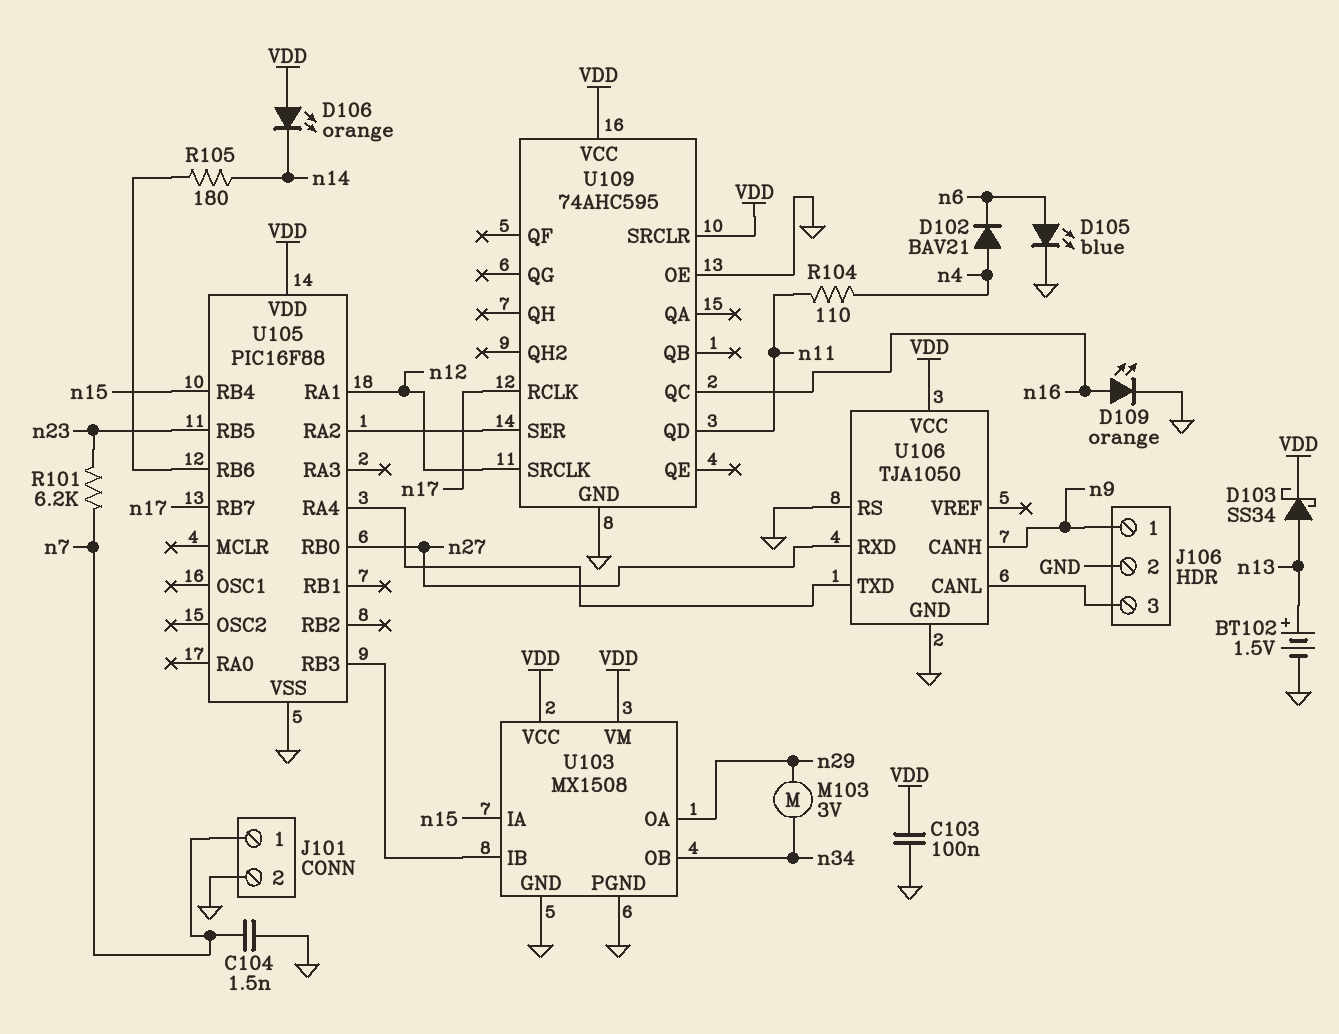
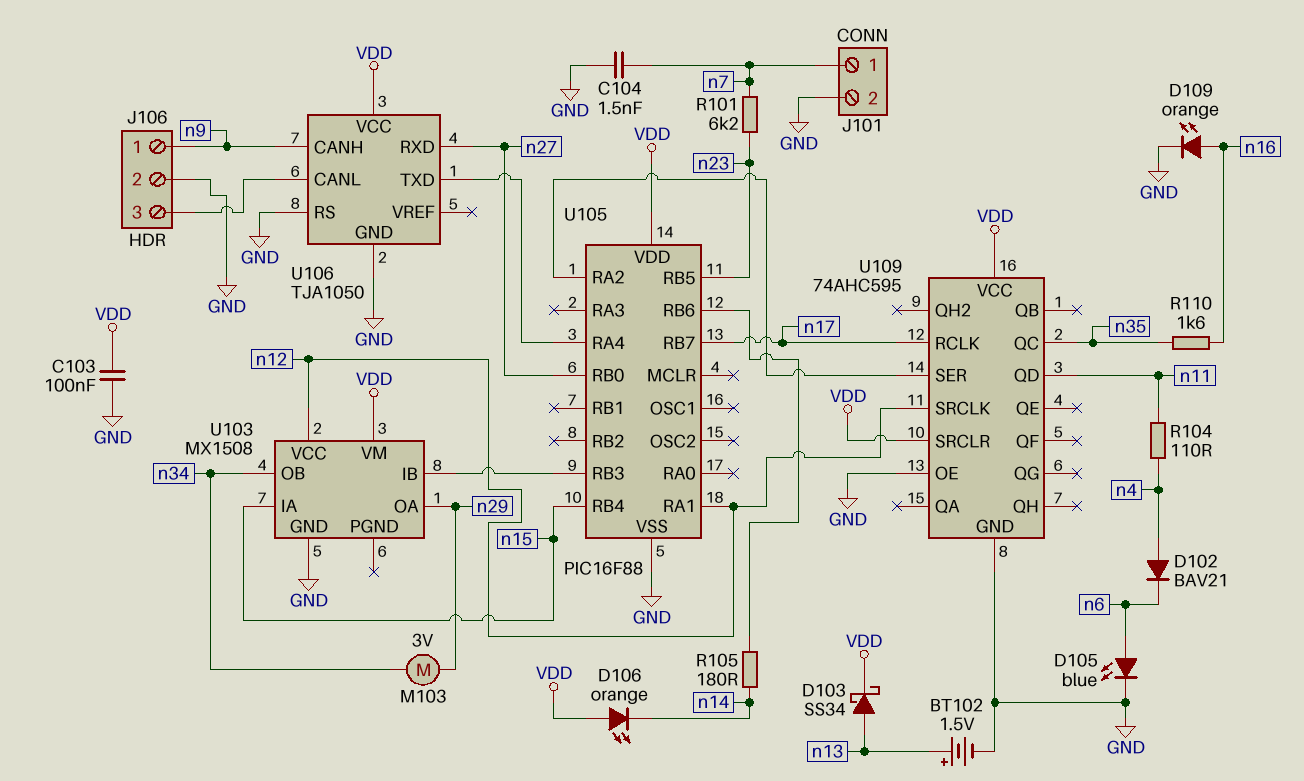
R110: none -> 1.6k (n16, n35)
U103 pin PGND: GND -> none
U103 pin VCC: VDD -> n12
U109 pin QC: n16 -> n35

